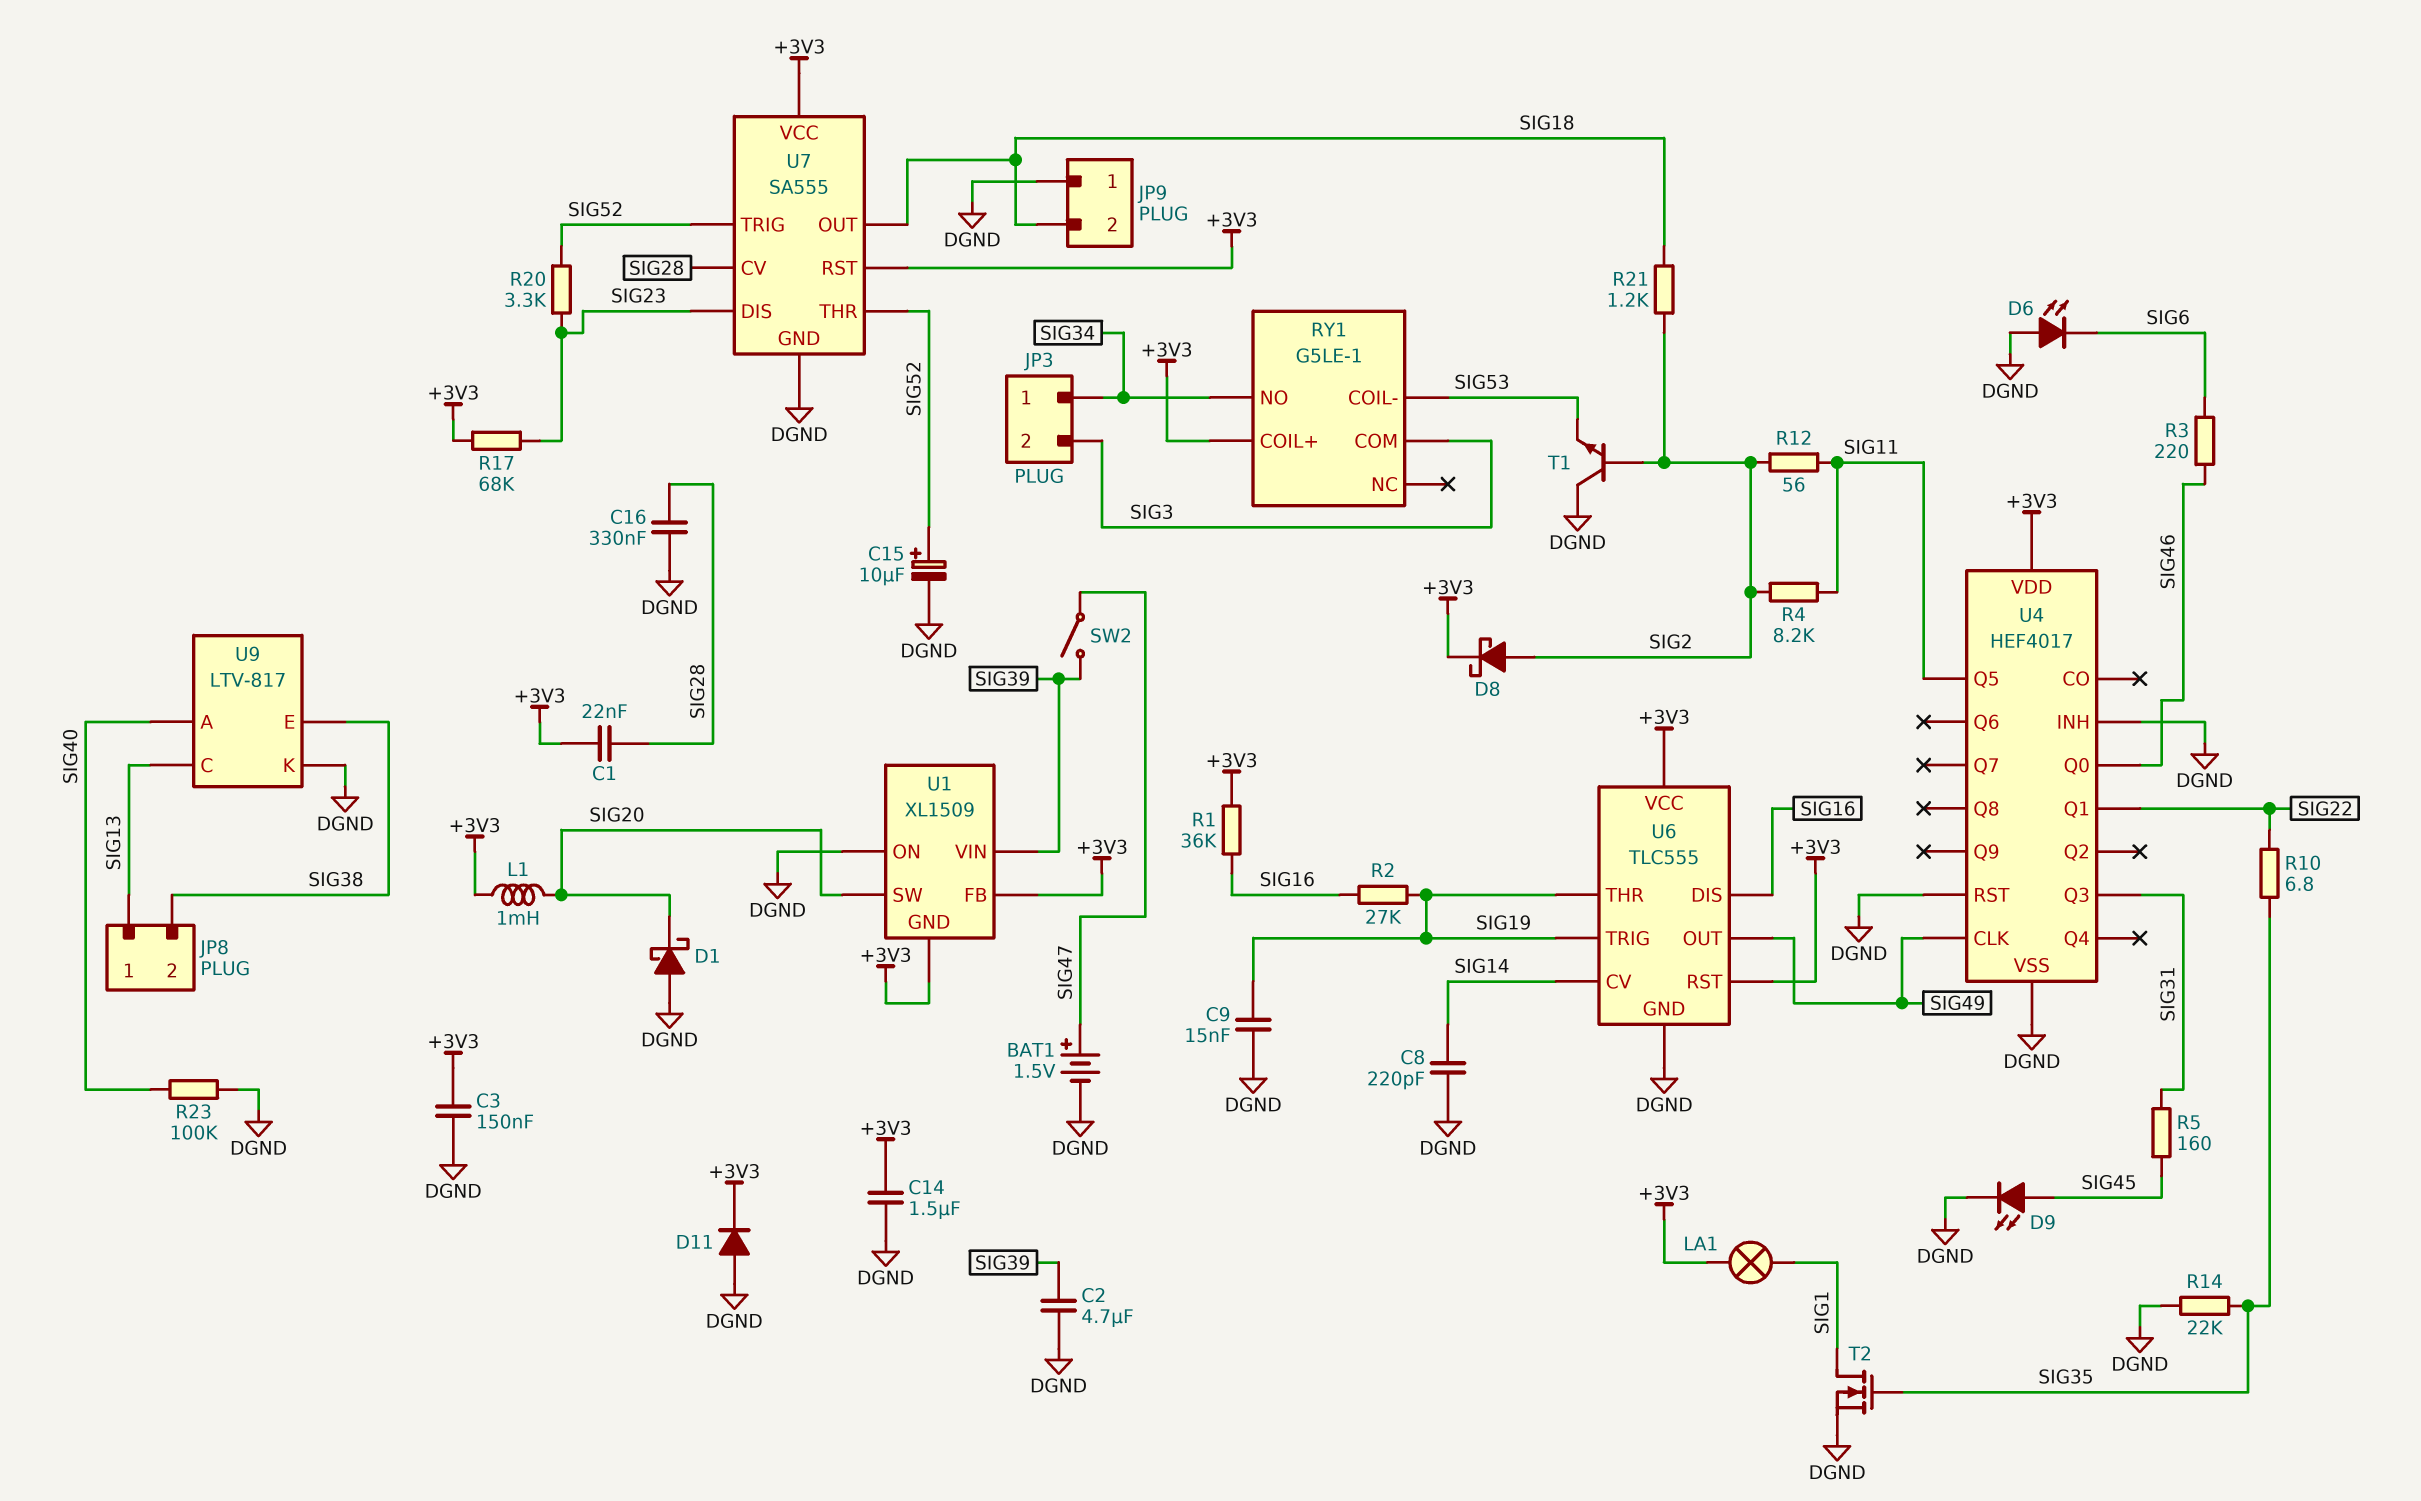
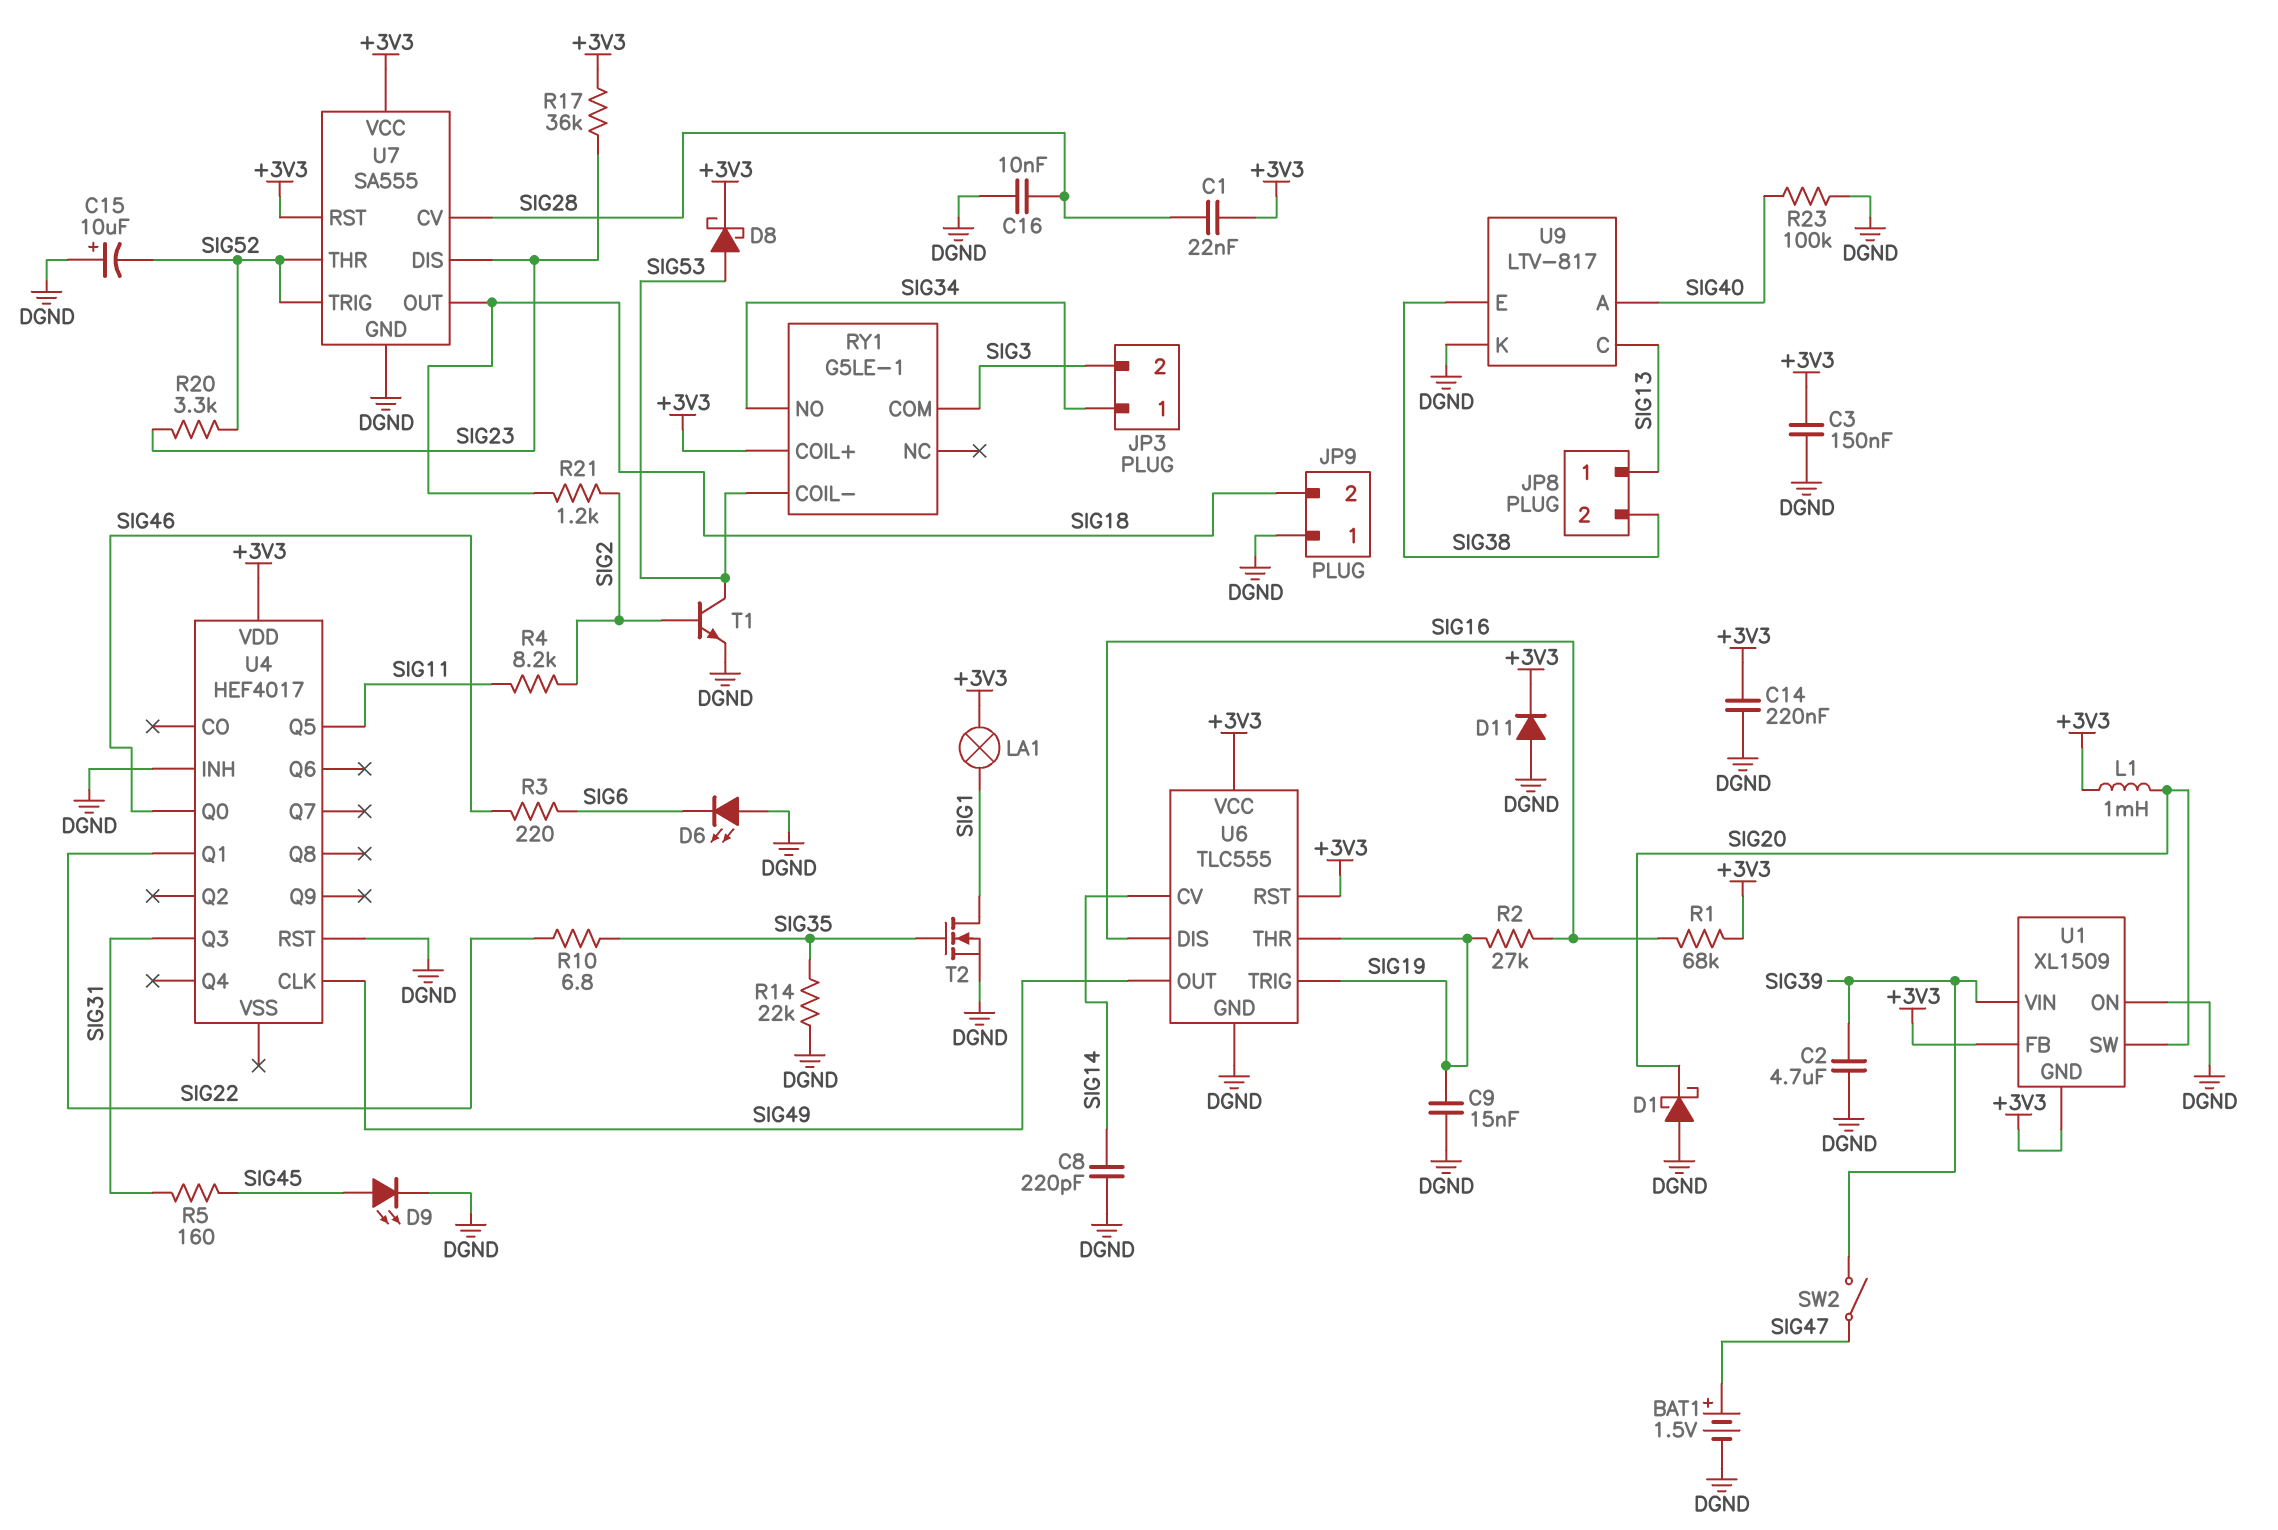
C14: 1.5uF (+3V3, DGND) -> 220nF (+3V3, DGND)
C15: 10uF (plus SIG52, minus DGND) -> 10uF (plus DGND, minus SIG52)
C16: 330nF (DGND, SIG28) -> 10nF (DGND, SIG28)
D8: schottky (A SIG2, K +3V3) -> schottky (A SIG53, K +3V3)
R1: 36k (+3V3, SIG16) -> 68k (+3V3, SIG16)
R12: 56 (SIG2, SIG11) -> none
R17: 68k (+3V3, SIG23) -> 36k (+3V3, SIG23)
T1: NPN (B SIG2, C DGND, E SIG53) -> NPN (B SIG2, C SIG53, E DGND)
U4 pin VSS: DGND -> none

